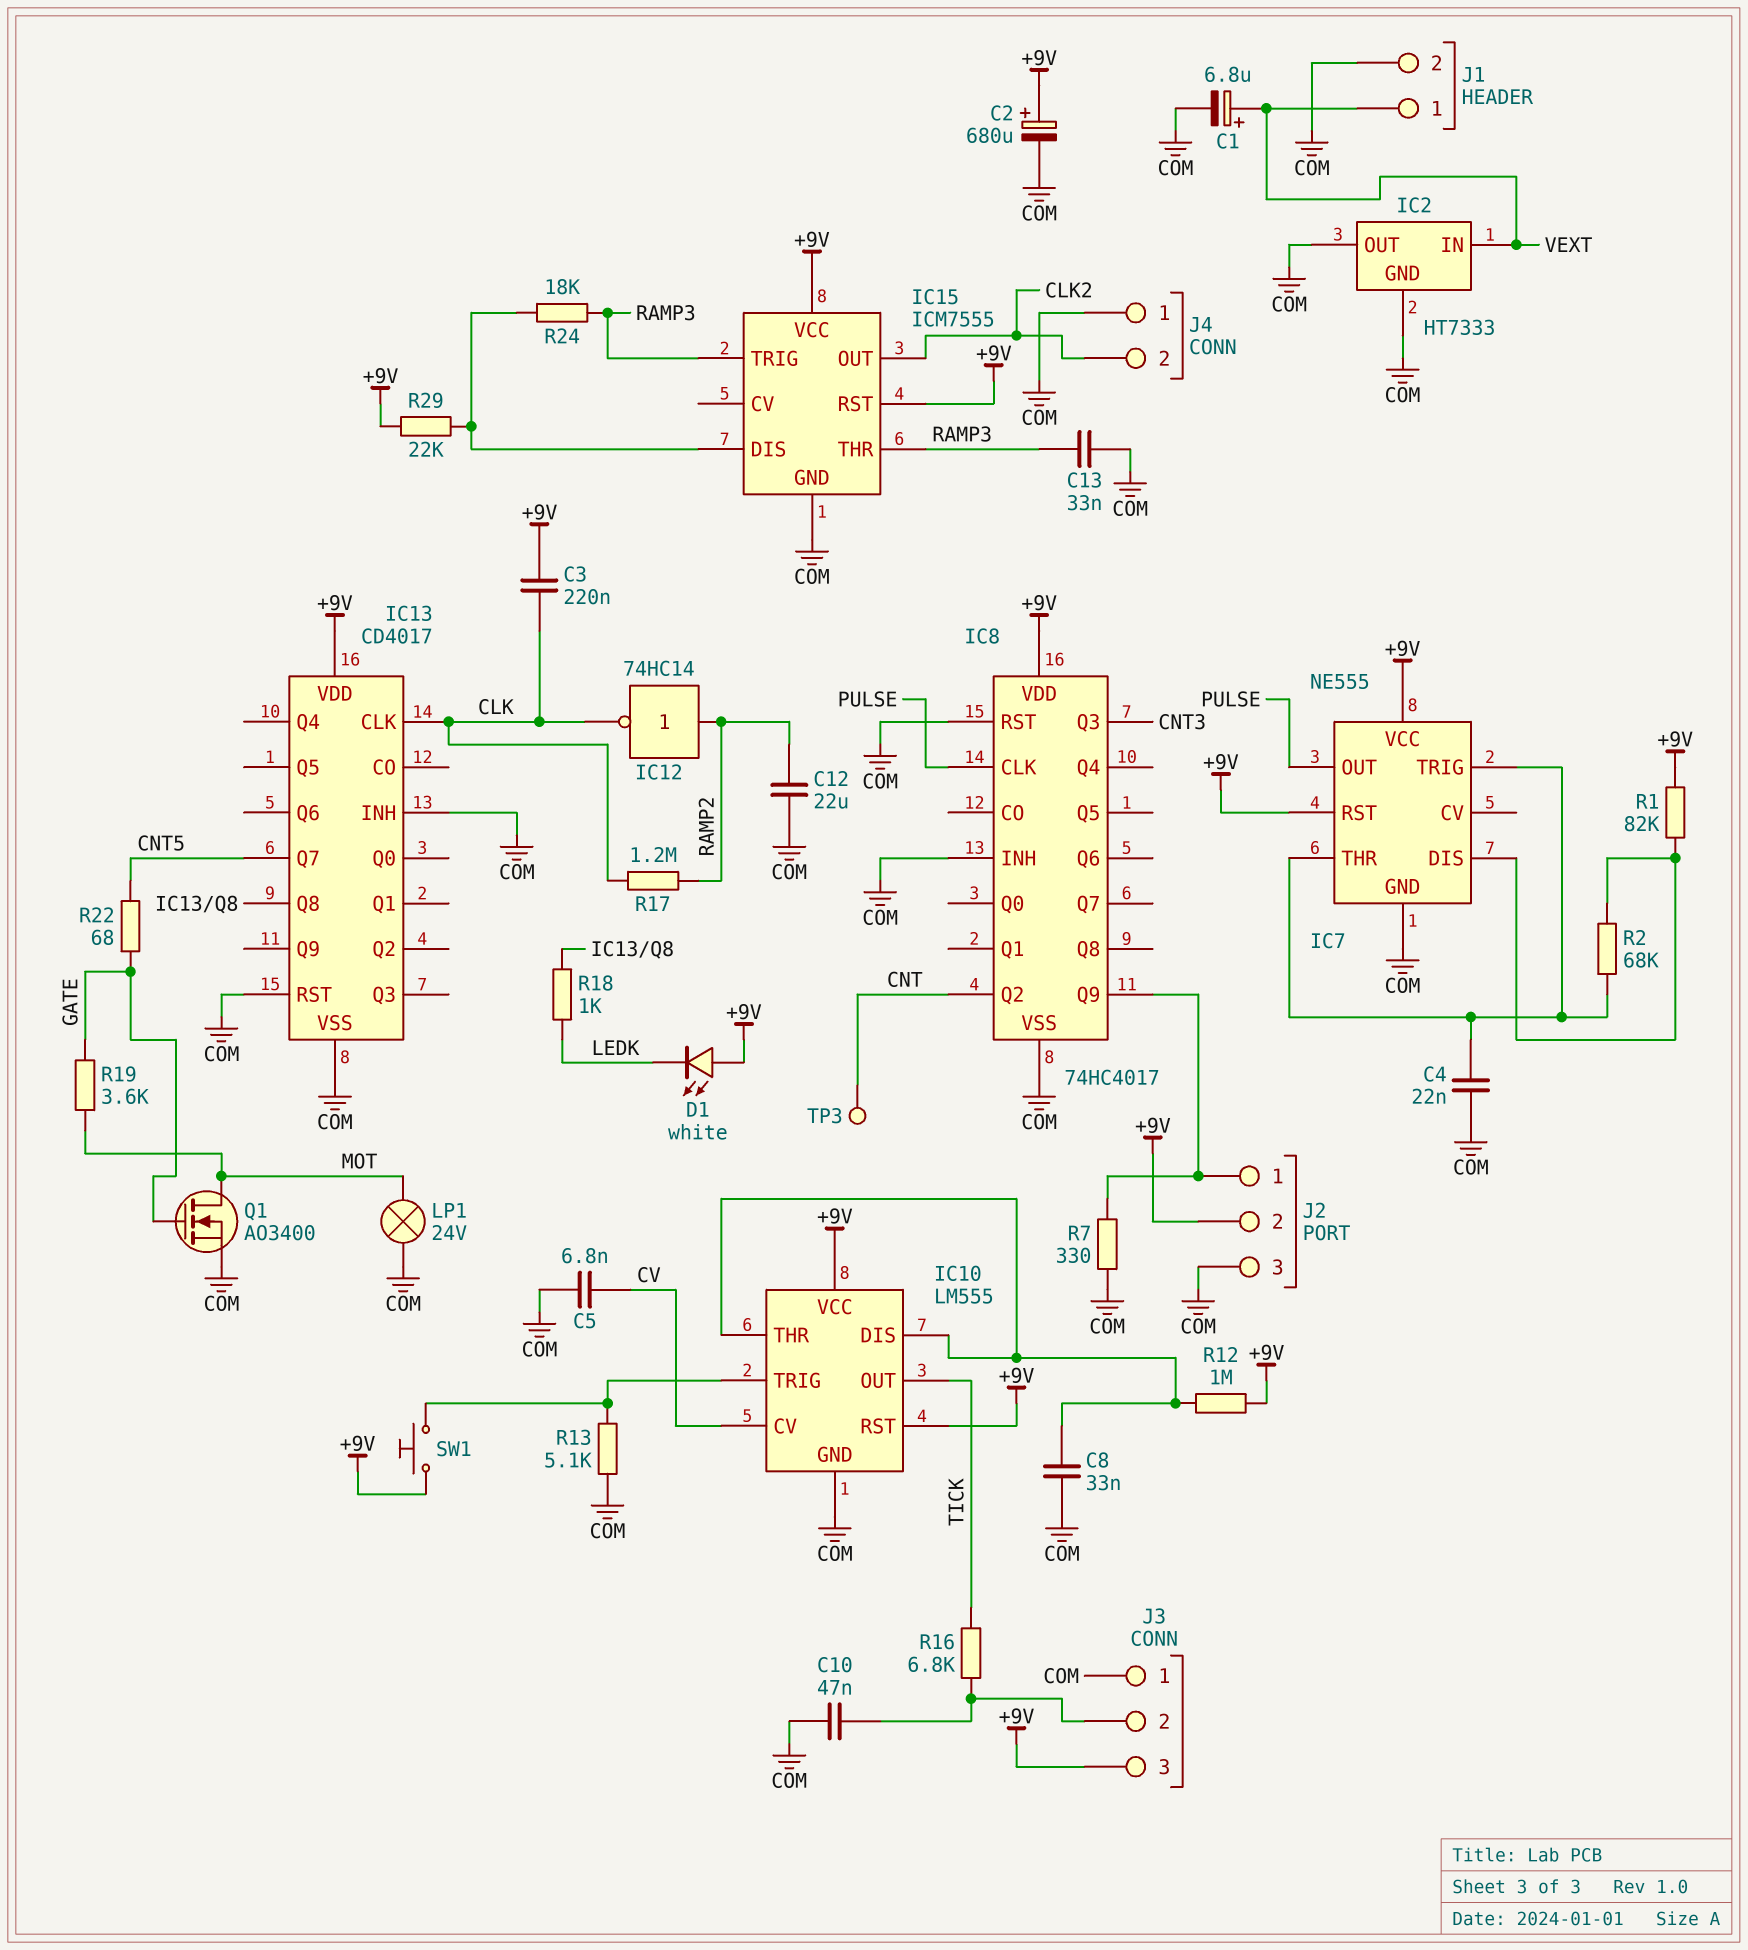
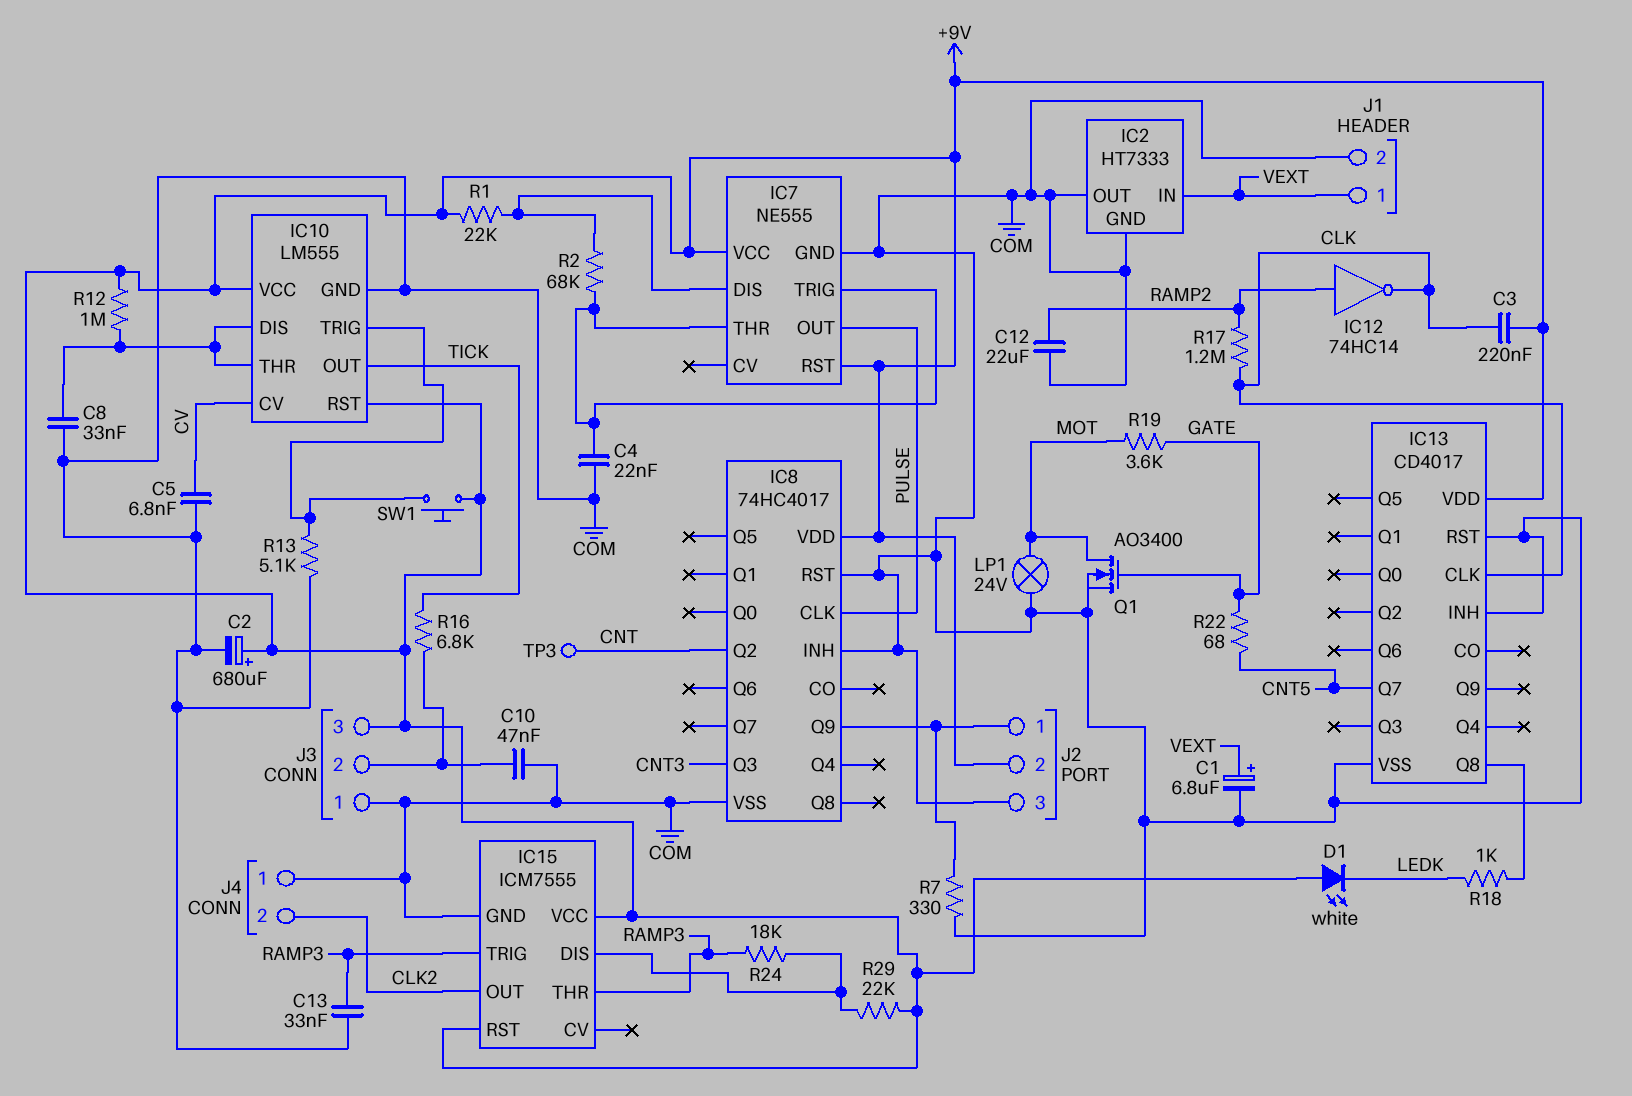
R1: 82k (+9V, IC7/DIS) -> 22k (+9V, IC7/DIS)

